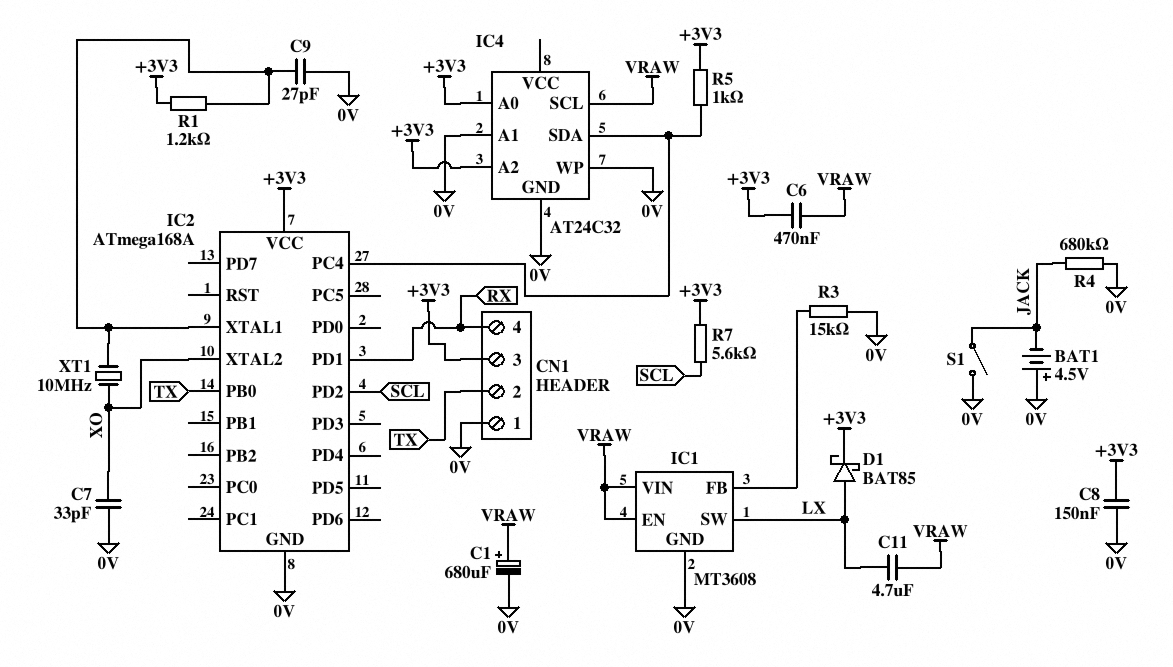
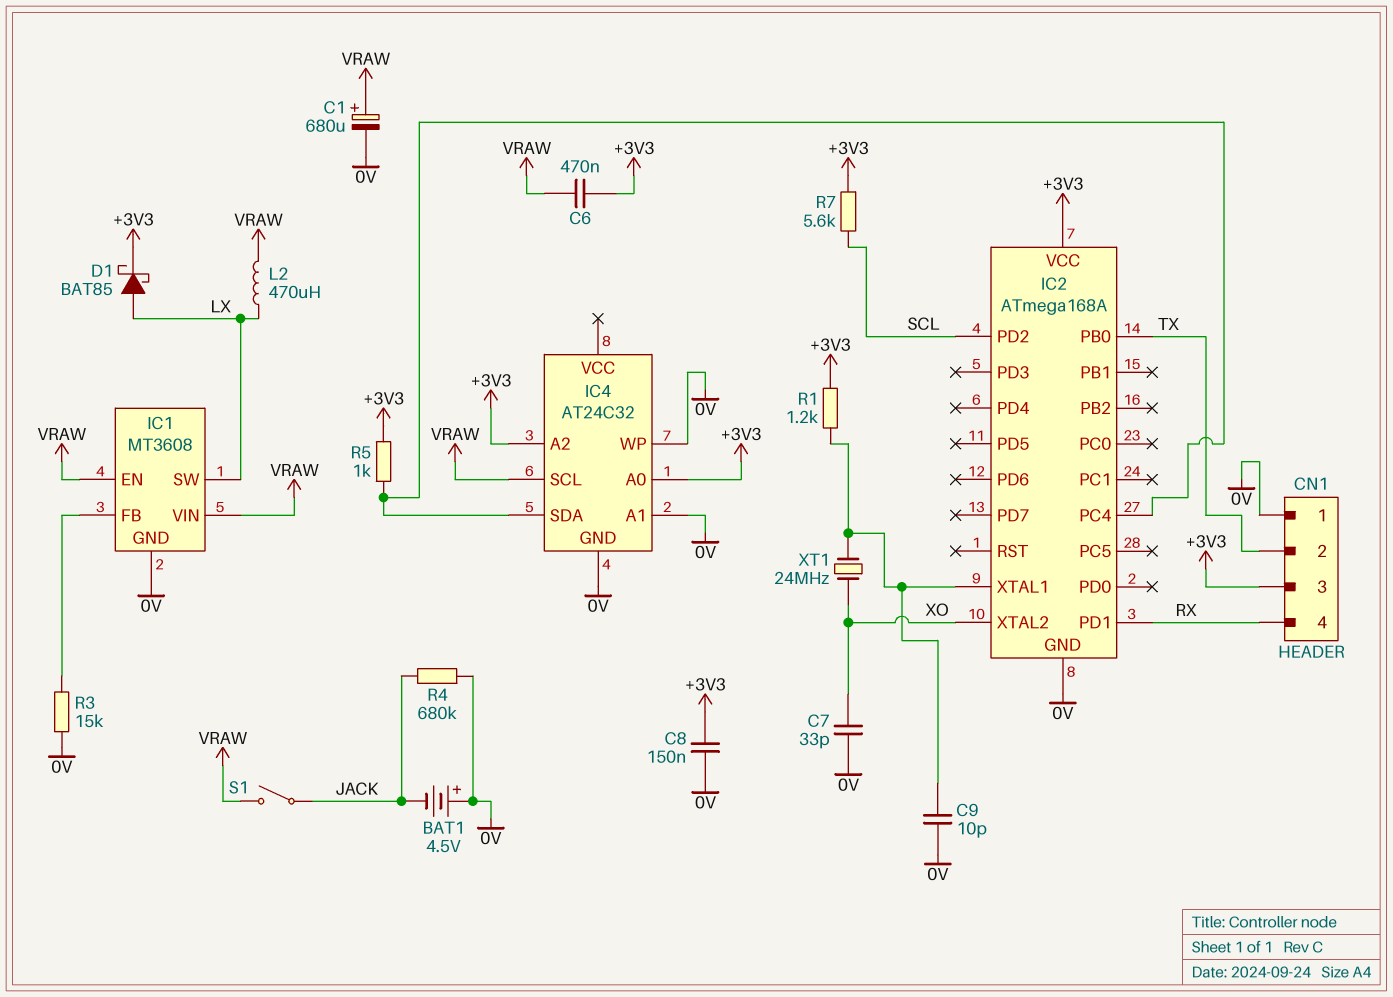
C9: 27pF (0V, IC2/XTAL1) -> 10pF (0V, IC2/XTAL1)
C11: 4.7uF (LX, VRAW) -> none
L2: none -> 470uH (LX, VRAW)
S1: switch (0V, JACK) -> switch (JACK, VRAW)
XT1: 10MHz (IC2/XTAL1, XO) -> 24MHz (IC2/XTAL1, XO)

